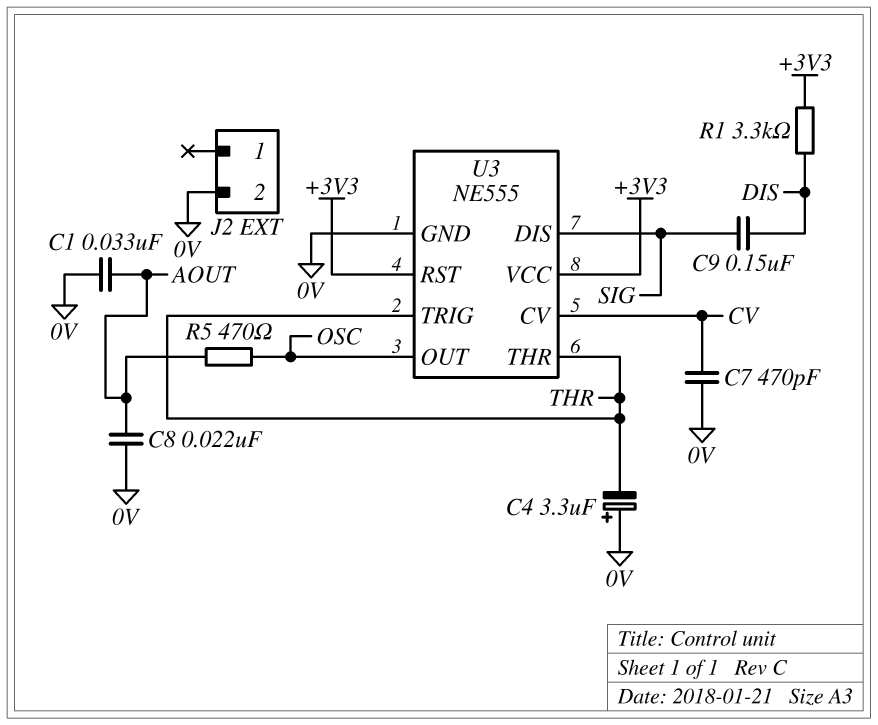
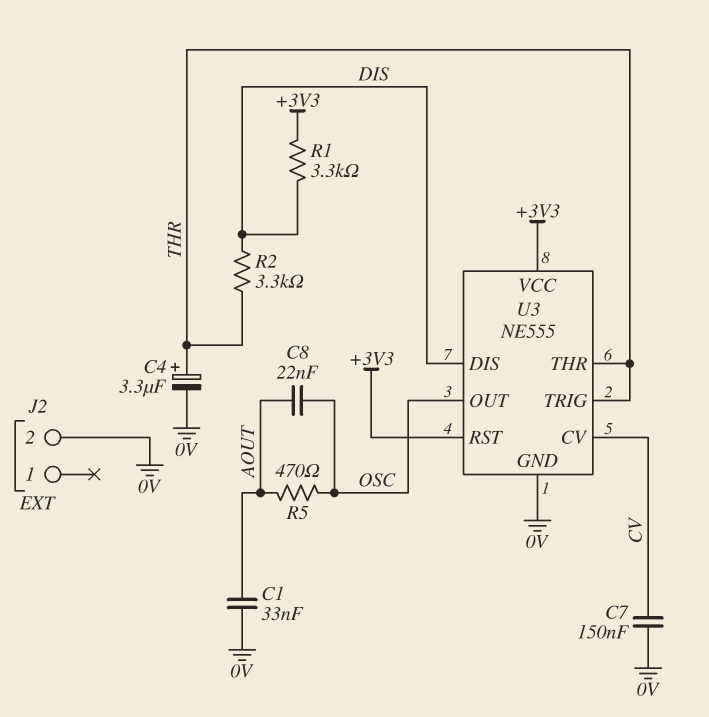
C4: 3.3uF (plus 0V, minus THR) -> 3.3uF (plus THR, minus 0V)
C7: 470pF (0V, CV) -> 150nF (0V, CV)
C8: 22nF (0V, AOUT) -> 22nF (AOUT, OSC)
C9: 150nF (DIS, SIG) -> none
R2: none -> 3.3k (DIS, THR)
U3 pin DIS: SIG -> DIS

